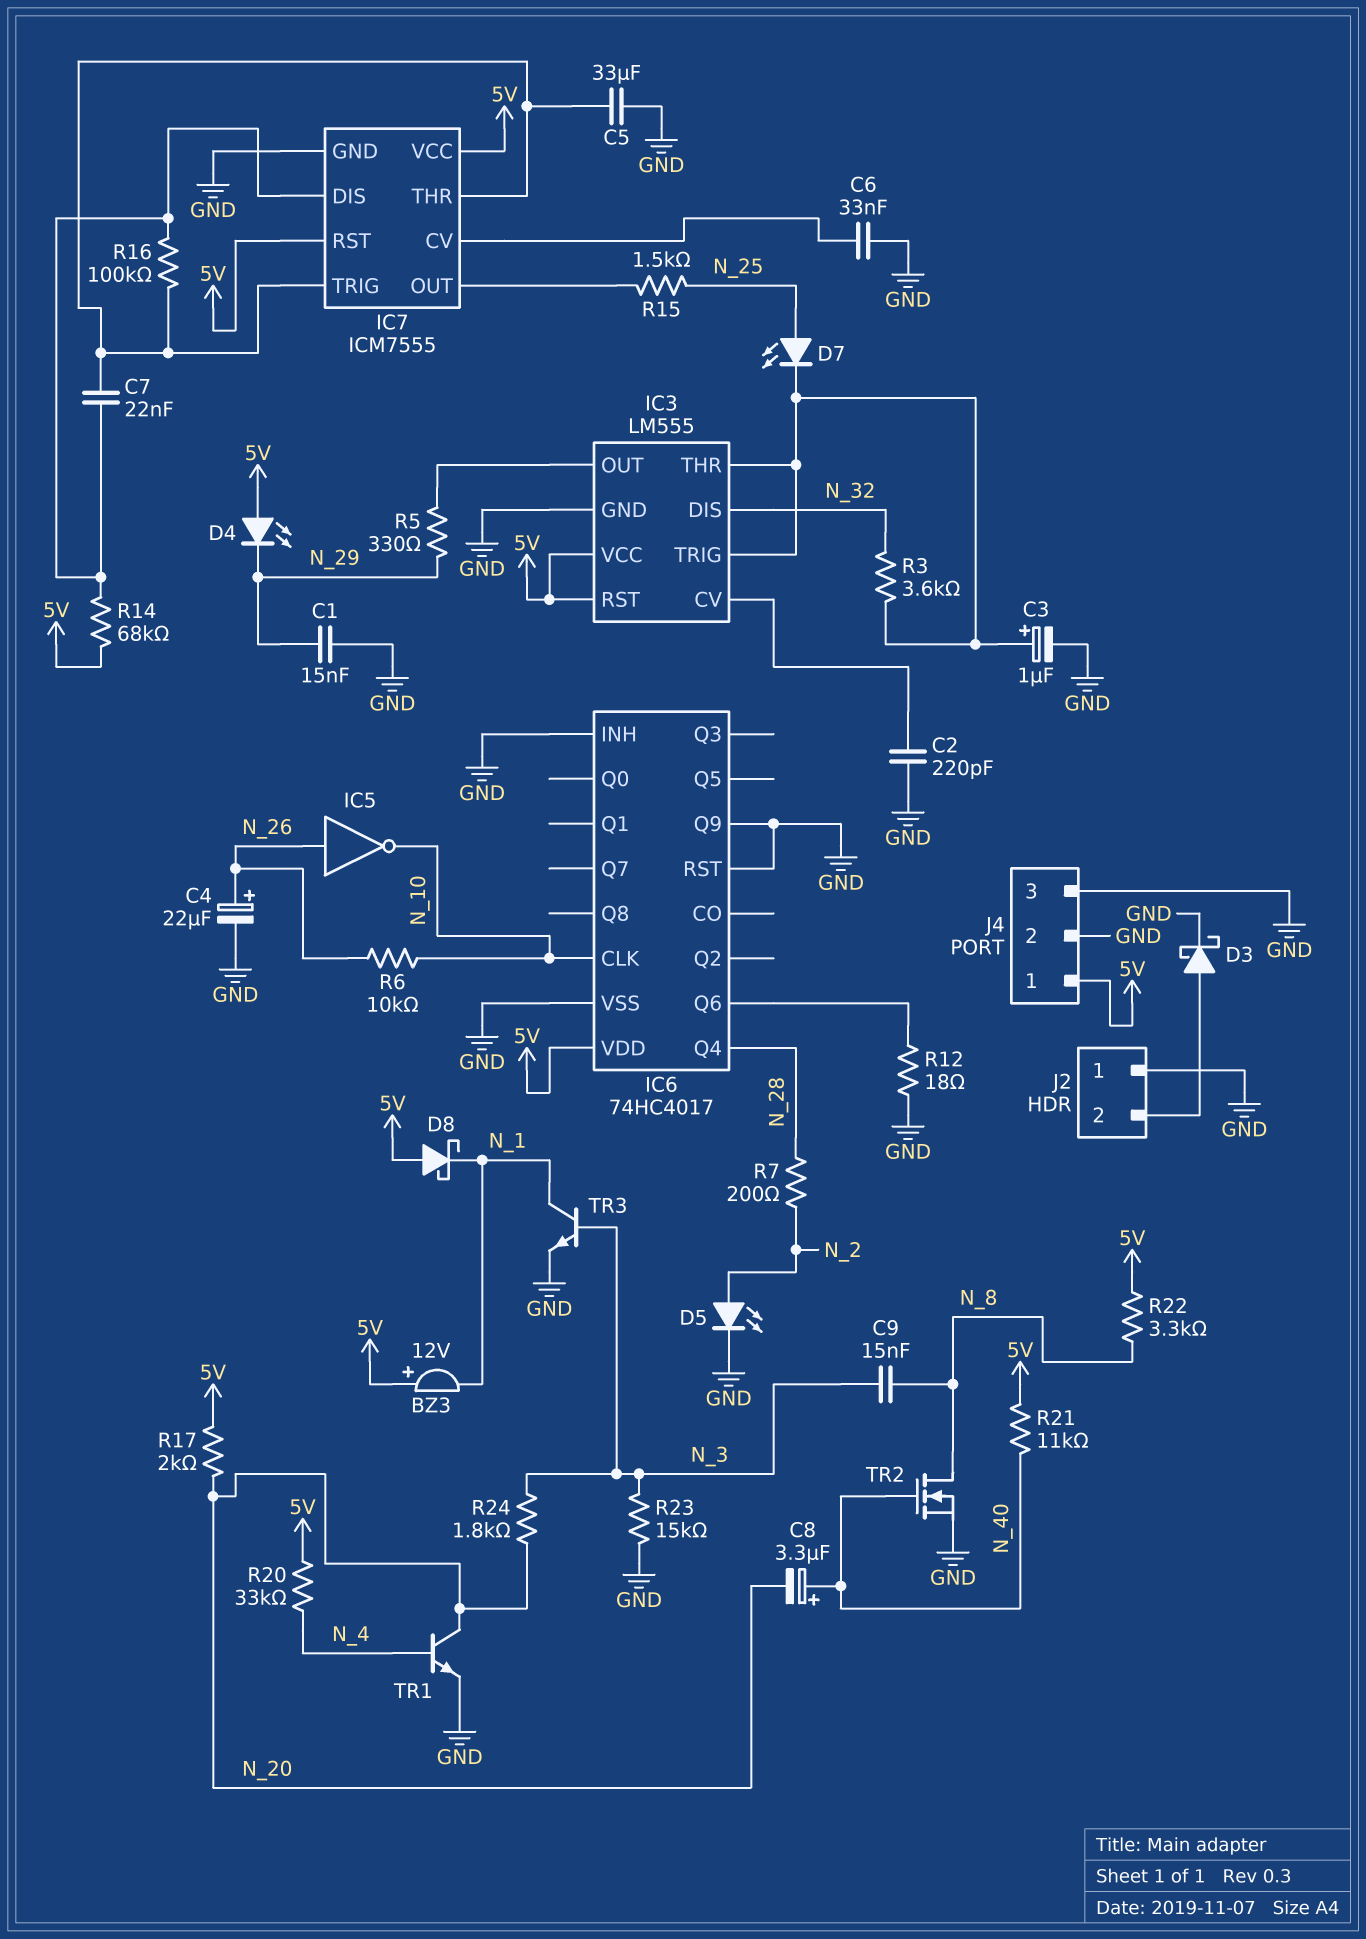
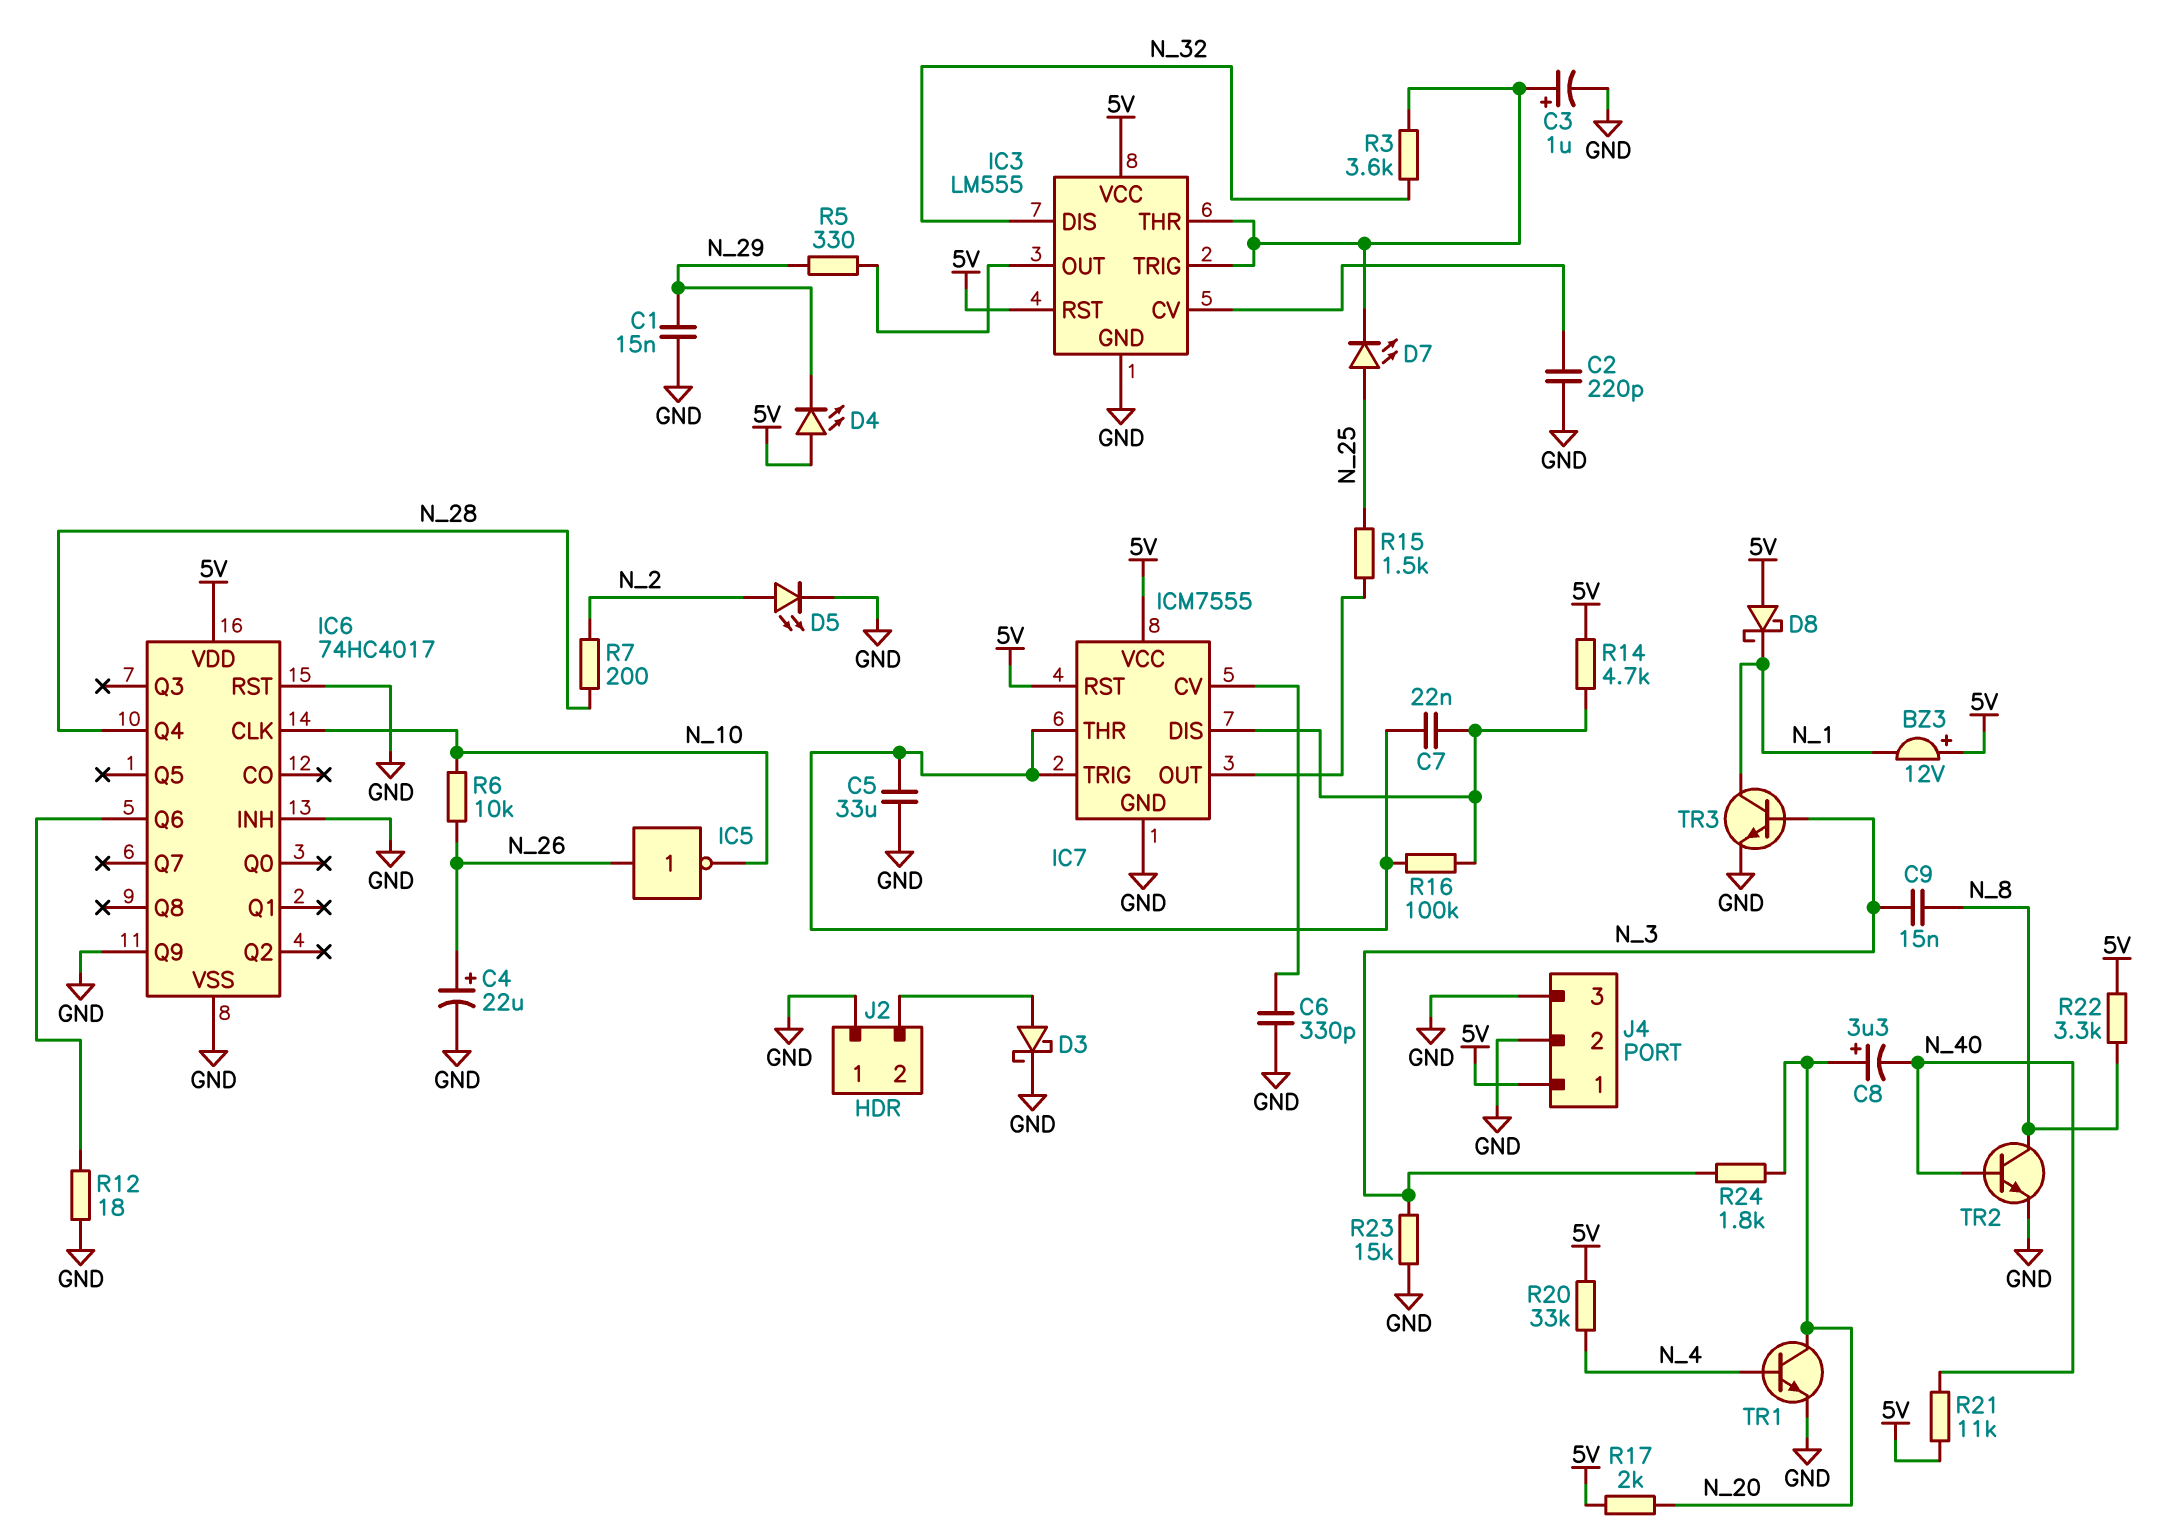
C6: 33nF (GND, IC7/CV) -> 330pF (GND, IC7/CV)
C8: 3.3uF (plus N_40, minus N_20) -> 3.3uF (plus N_20, minus N_40)
R14: 68k (5V, IC7/DIS) -> 4.7k (5V, IC7/DIS)
TR2: NMOS (G N_40, D N_8, S GND) -> NPN (B N_40, C N_8, E GND)

